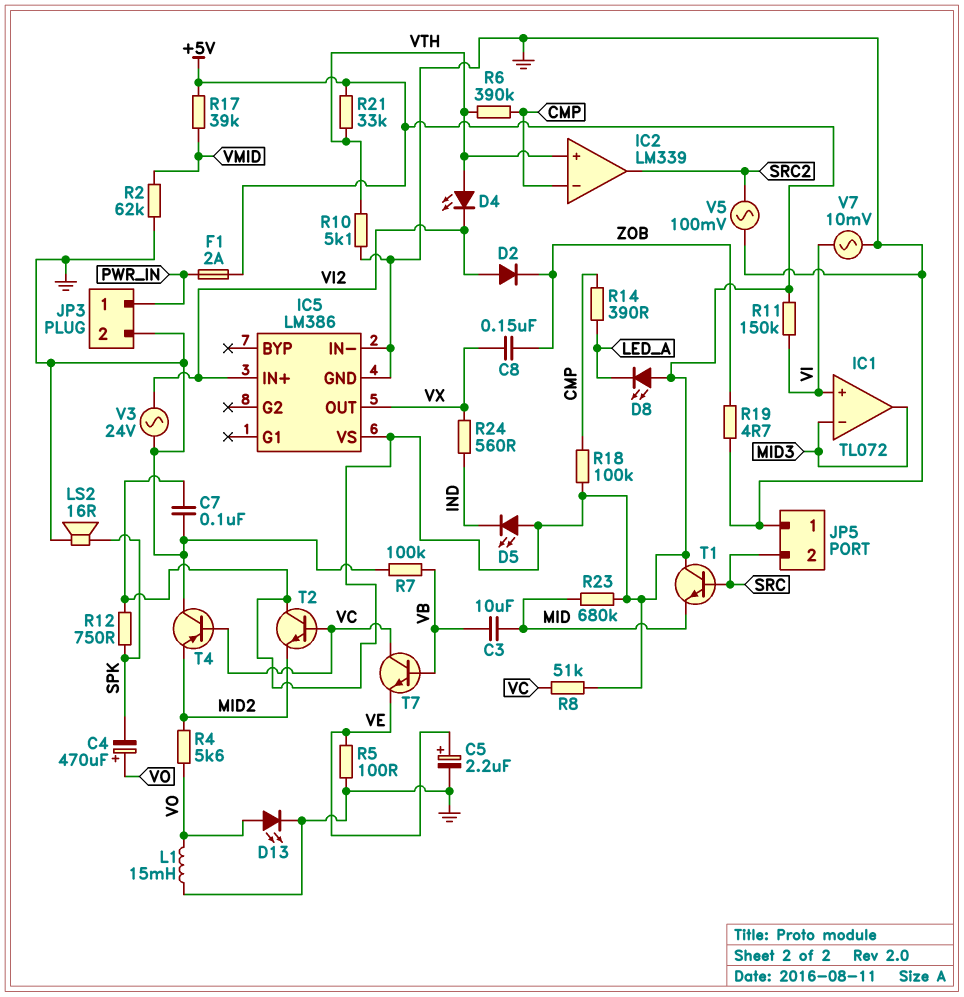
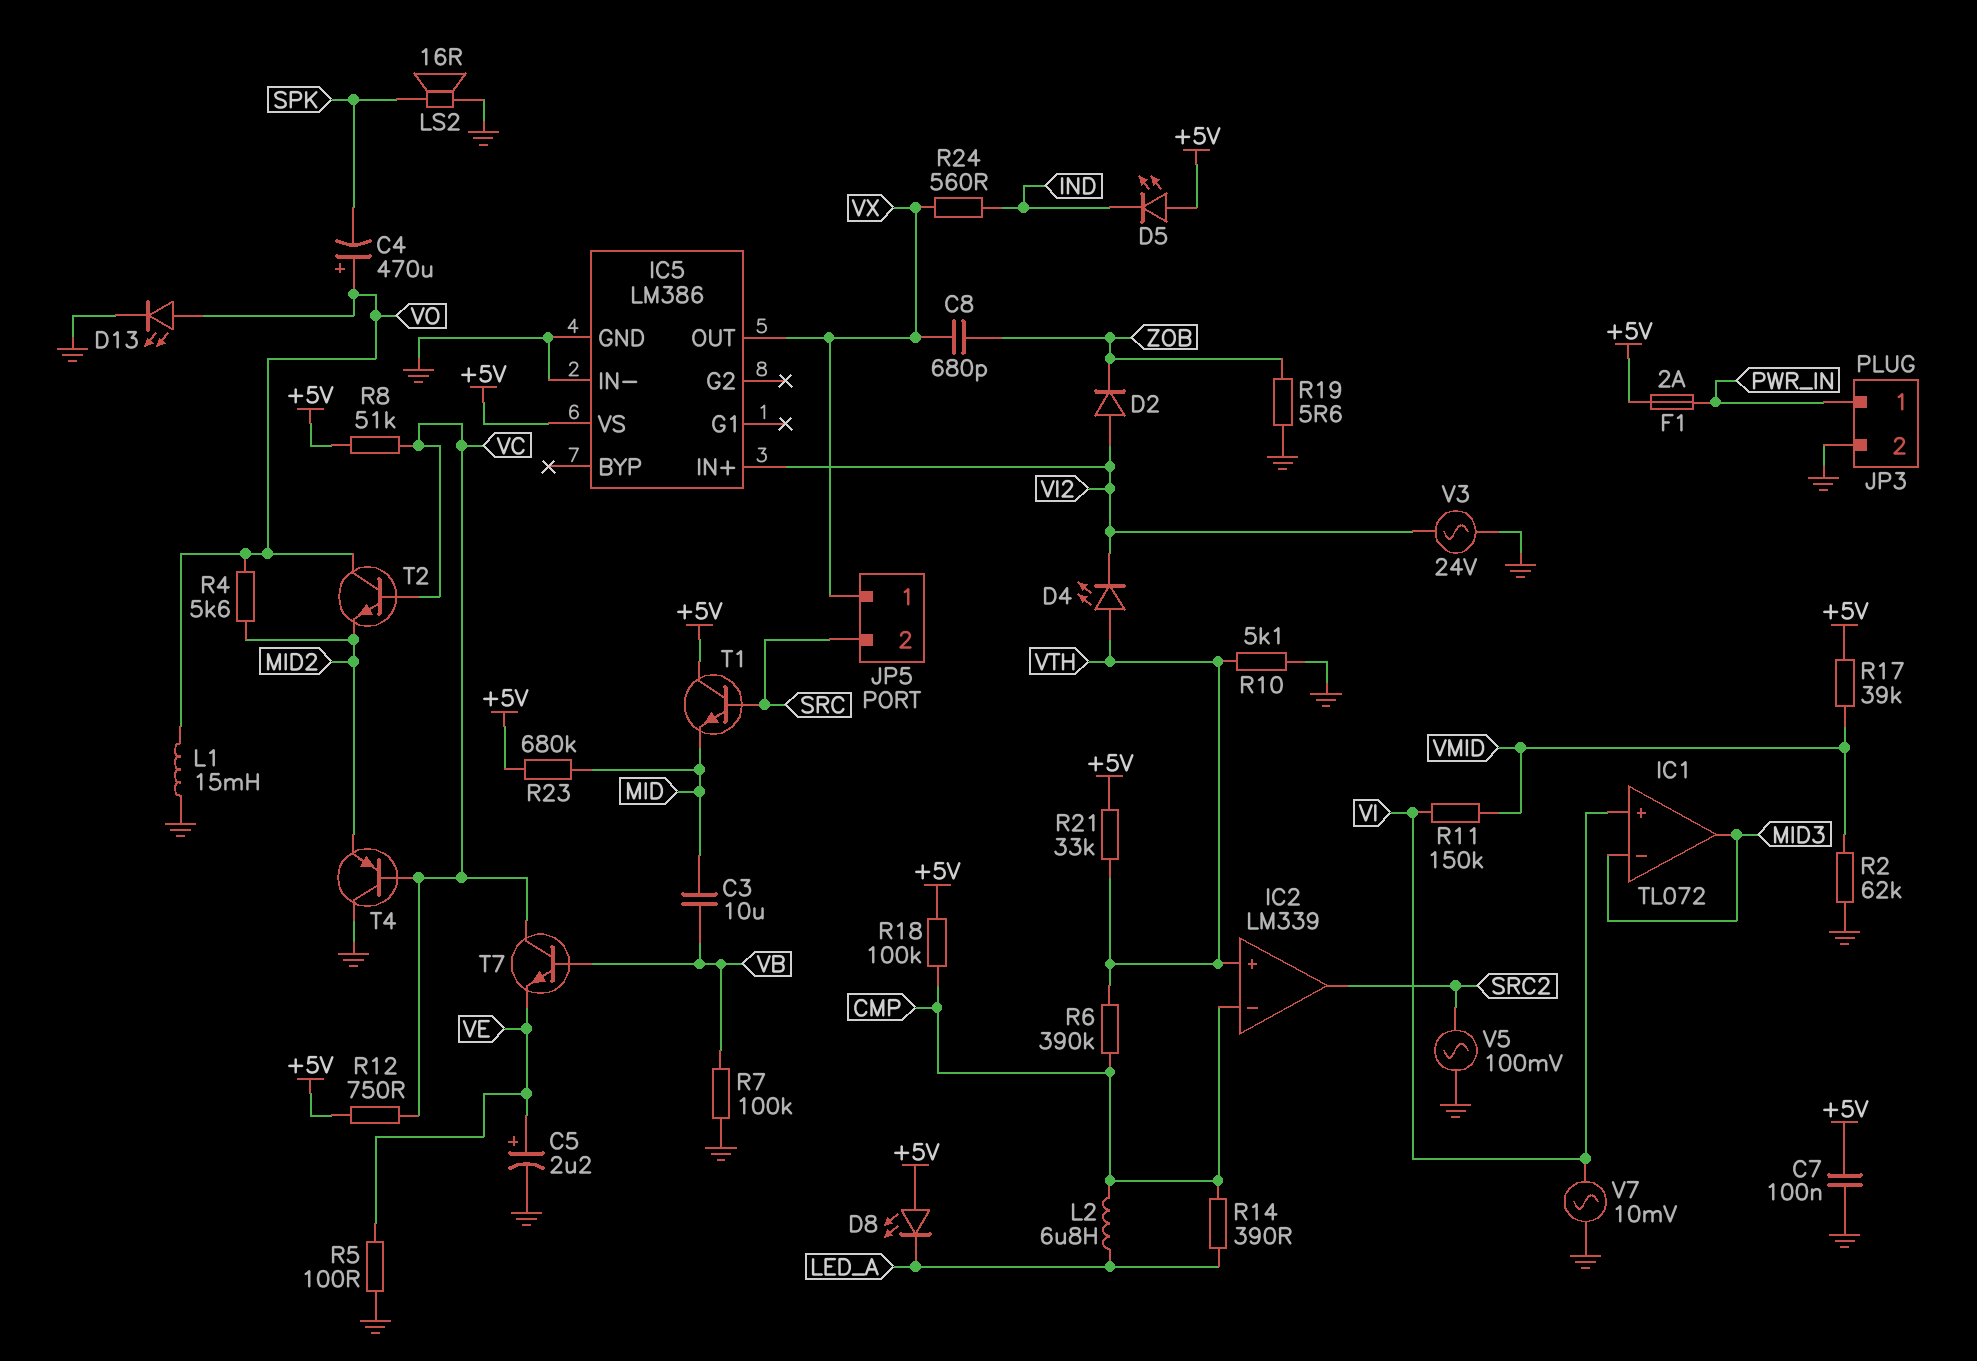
C8: 150nF (VX, ZOB) -> 680pF (VX, ZOB)
JP5 pin 1: GND -> VX
L2: none -> 6.8uH (CMP, LED_A)
R11: 150k (+5V, VI) -> 150k (VI, VMID)
R12: 750 (+5V, SPK) -> 750 (+5V, VC)
R19: 4.7 (GND, ZOB) -> 5.6 (GND, ZOB)
T2: NPN (B VC, C +5V, E MID2) -> NPN (B VC, C VO, E MID2)

